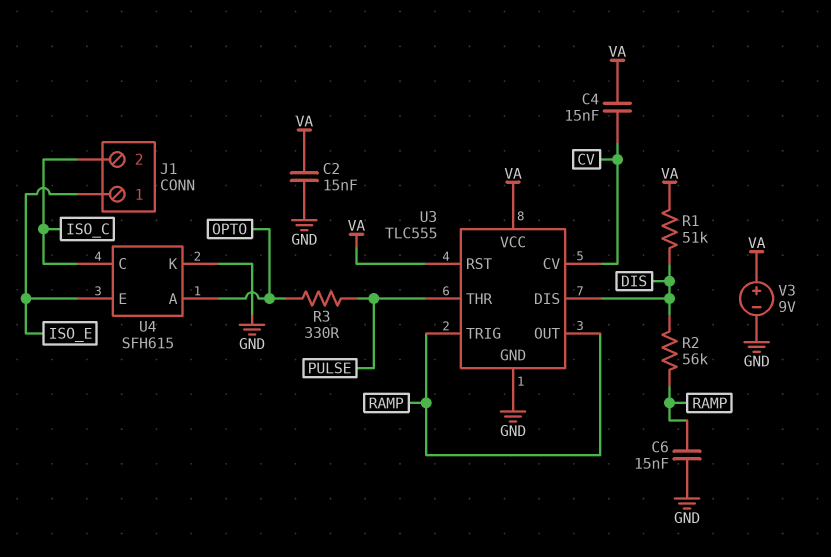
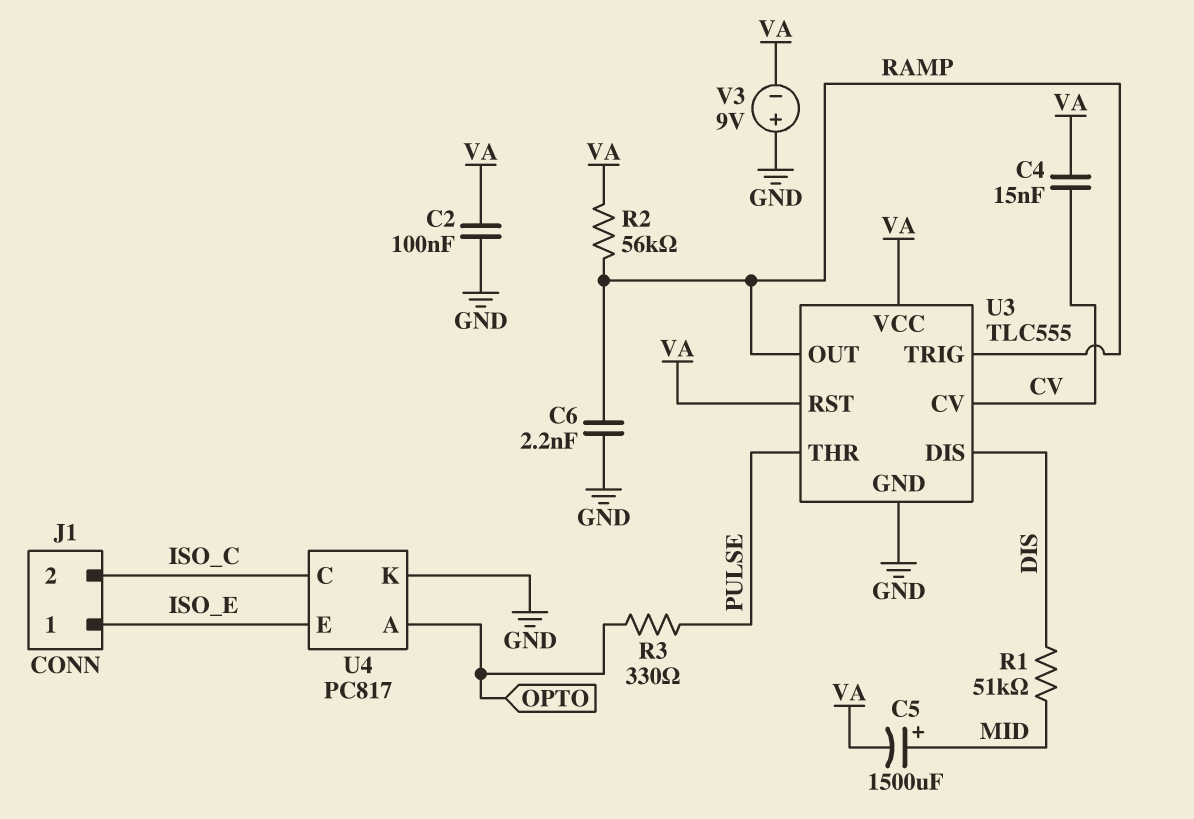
C2: 15nF (GND, VA) -> 100nF (GND, VA)
C5: none -> 1500uF (plus MID, minus VA)
C6: 15nF (GND, RAMP) -> 2.2nF (GND, RAMP)
R1: 51k (DIS, VA) -> 51k (DIS, MID)
R2: 56k (DIS, RAMP) -> 56k (RAMP, VA)
U4: SFH615 -> PC817
V3: 9V (plus VA, minus GND) -> 9V (plus GND, minus VA)

